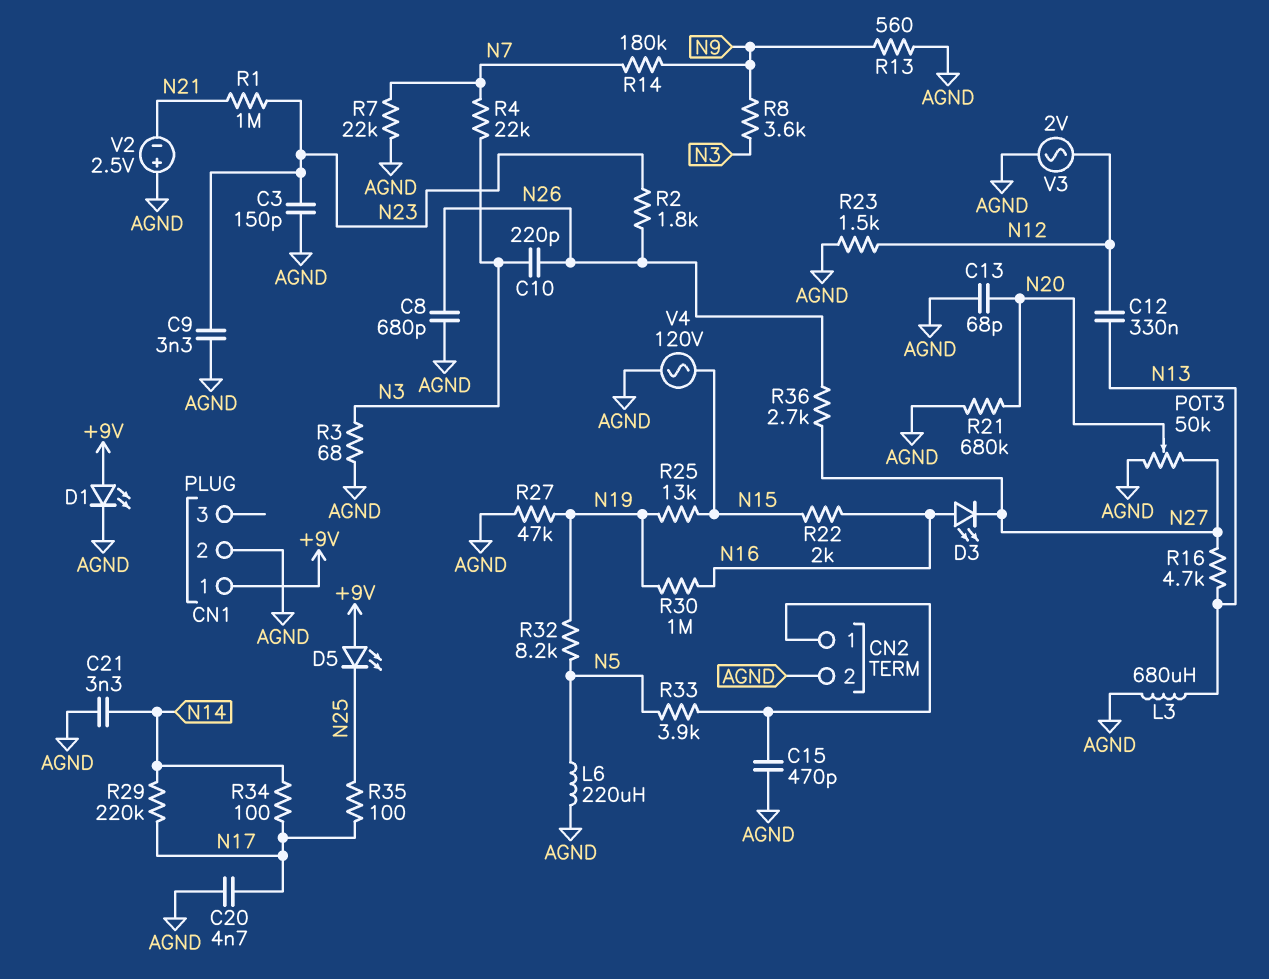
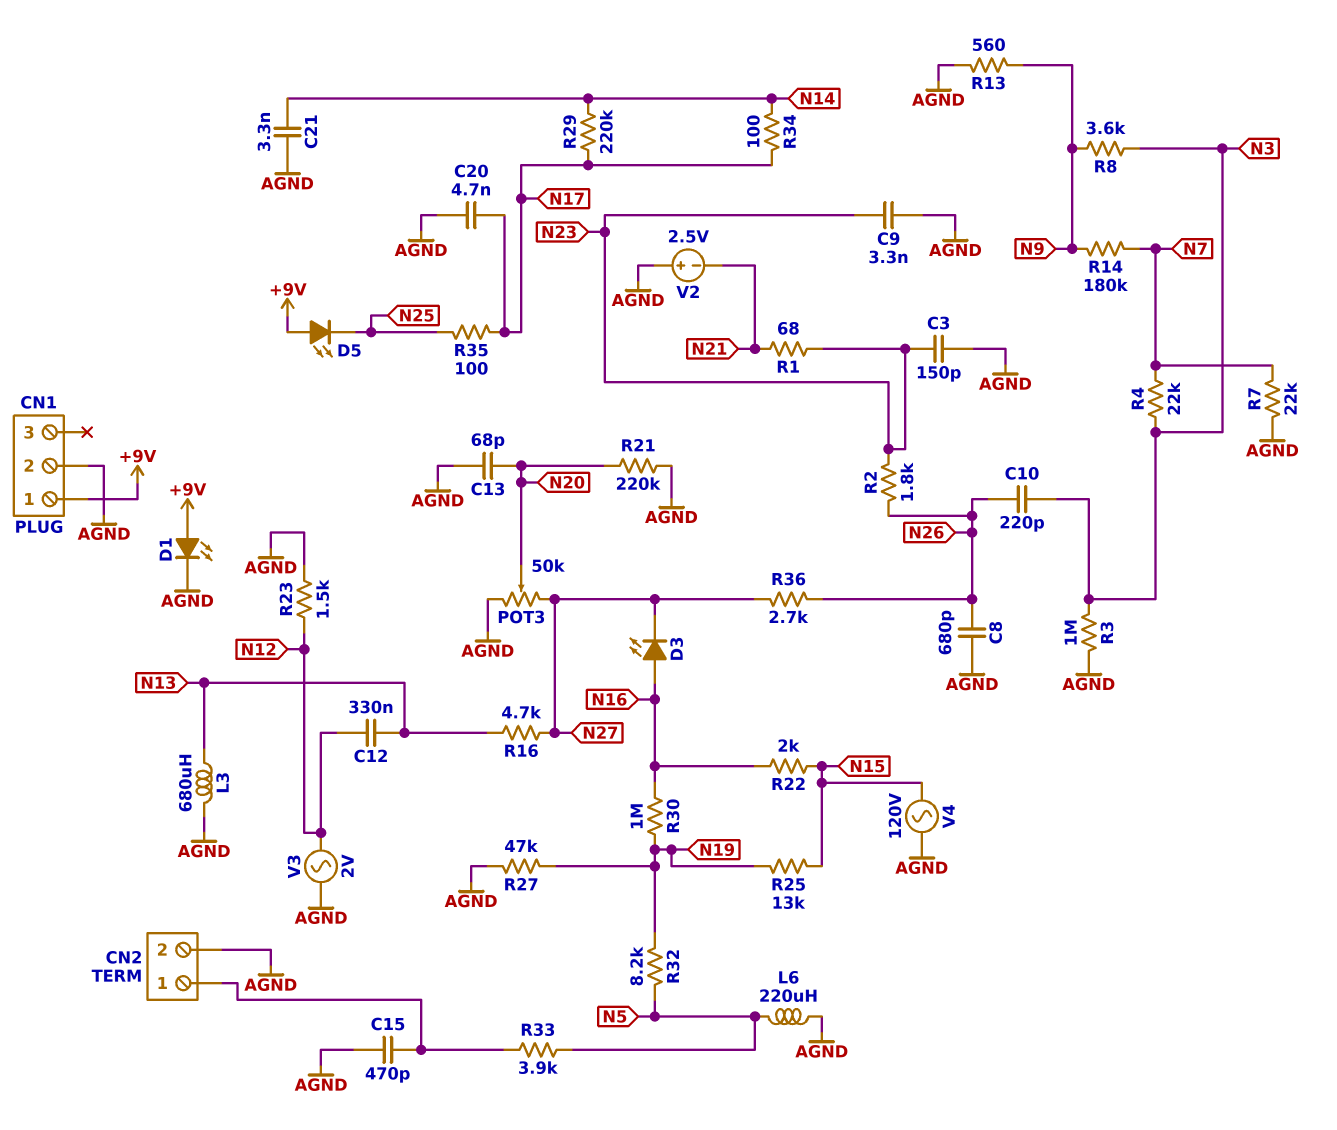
R1: 1M (N21, N23) -> 68 (N21, N23)
R3: 68 (AGND, N3) -> 1M (AGND, N3)
R21: 680k (AGND, N20) -> 220k (AGND, N20)

